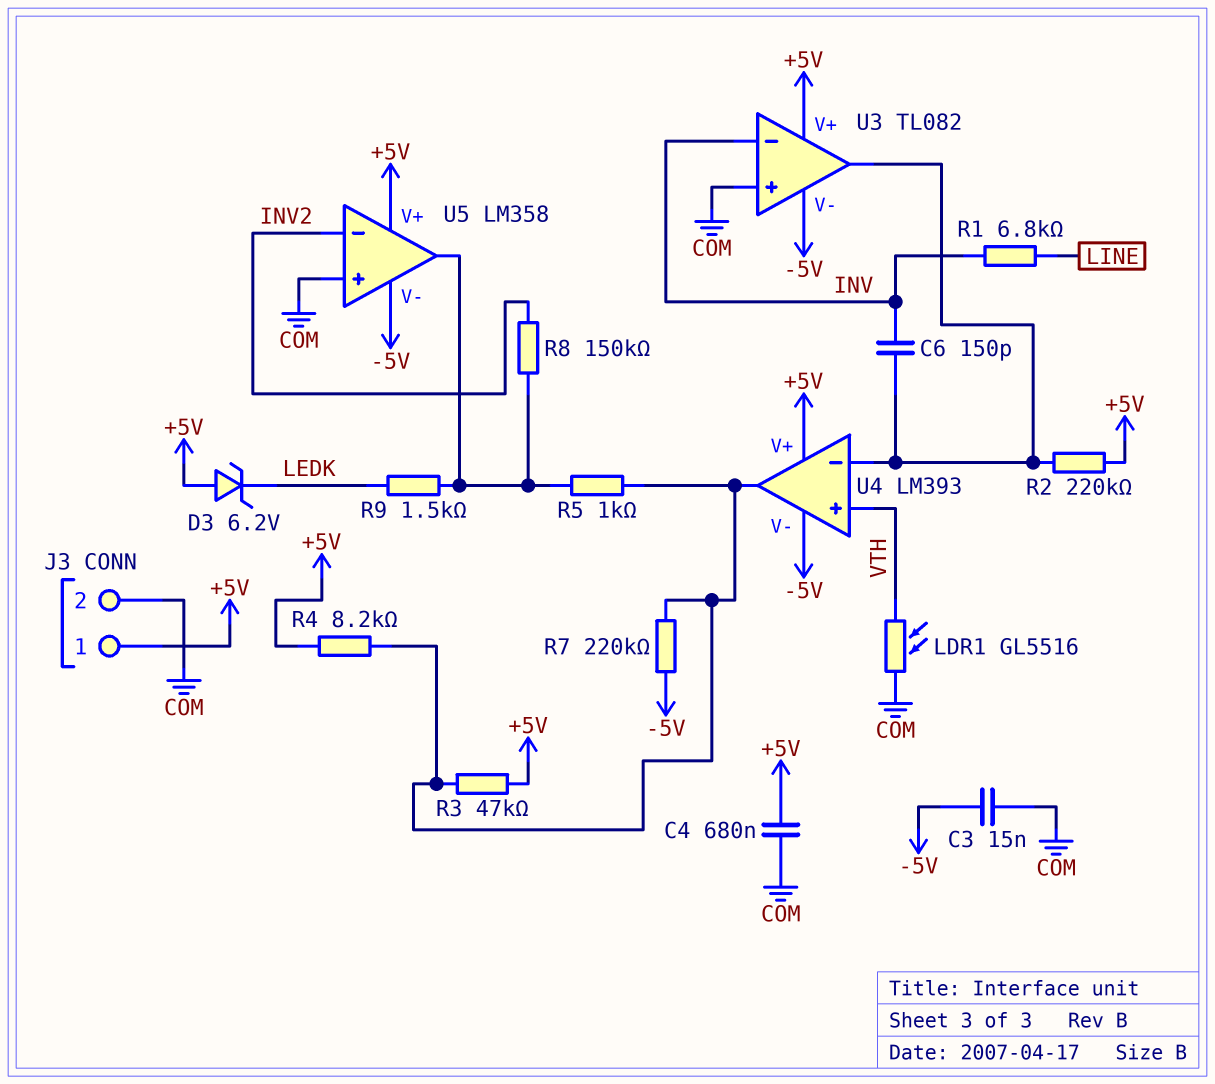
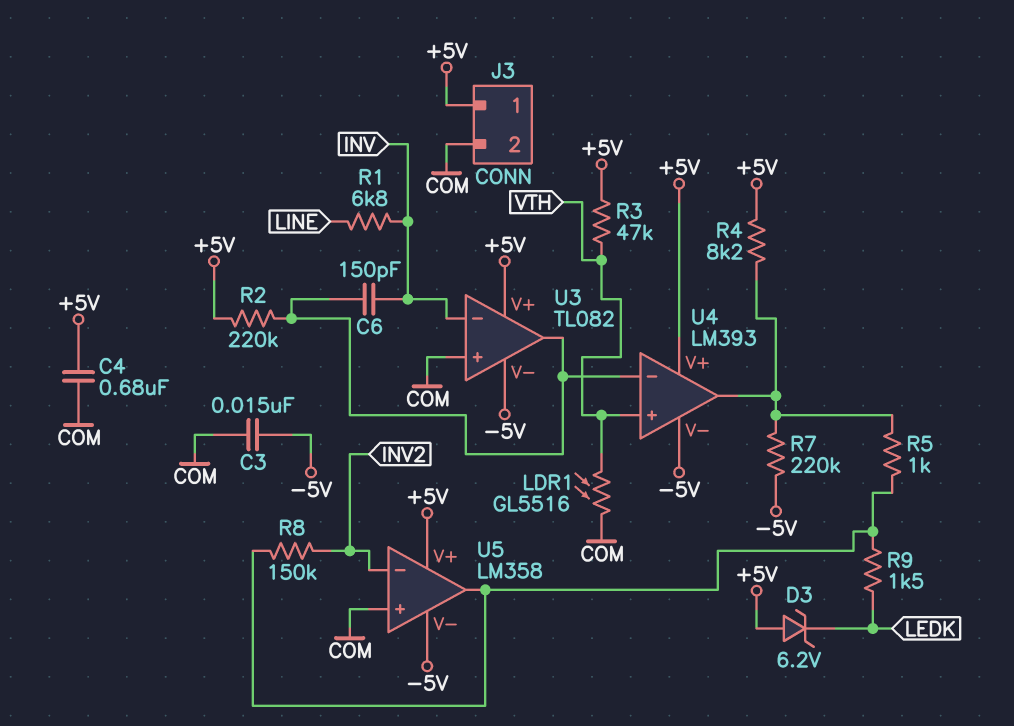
R3: 47k (+5V, U4/out) -> 47k (+5V, VTH)

